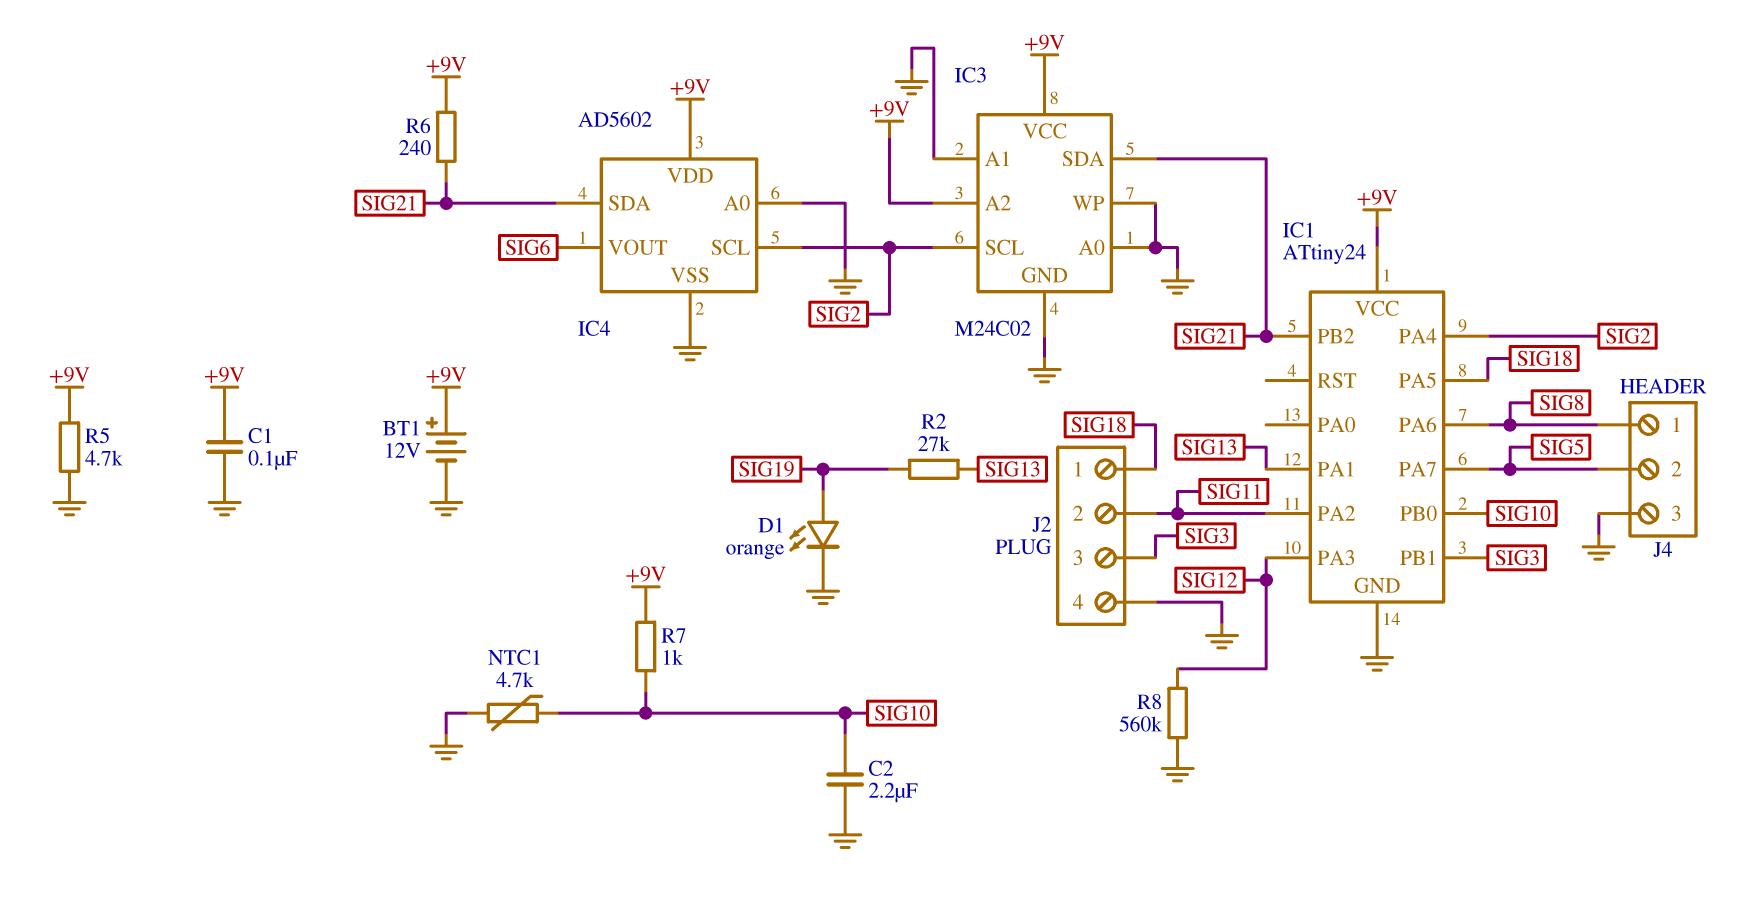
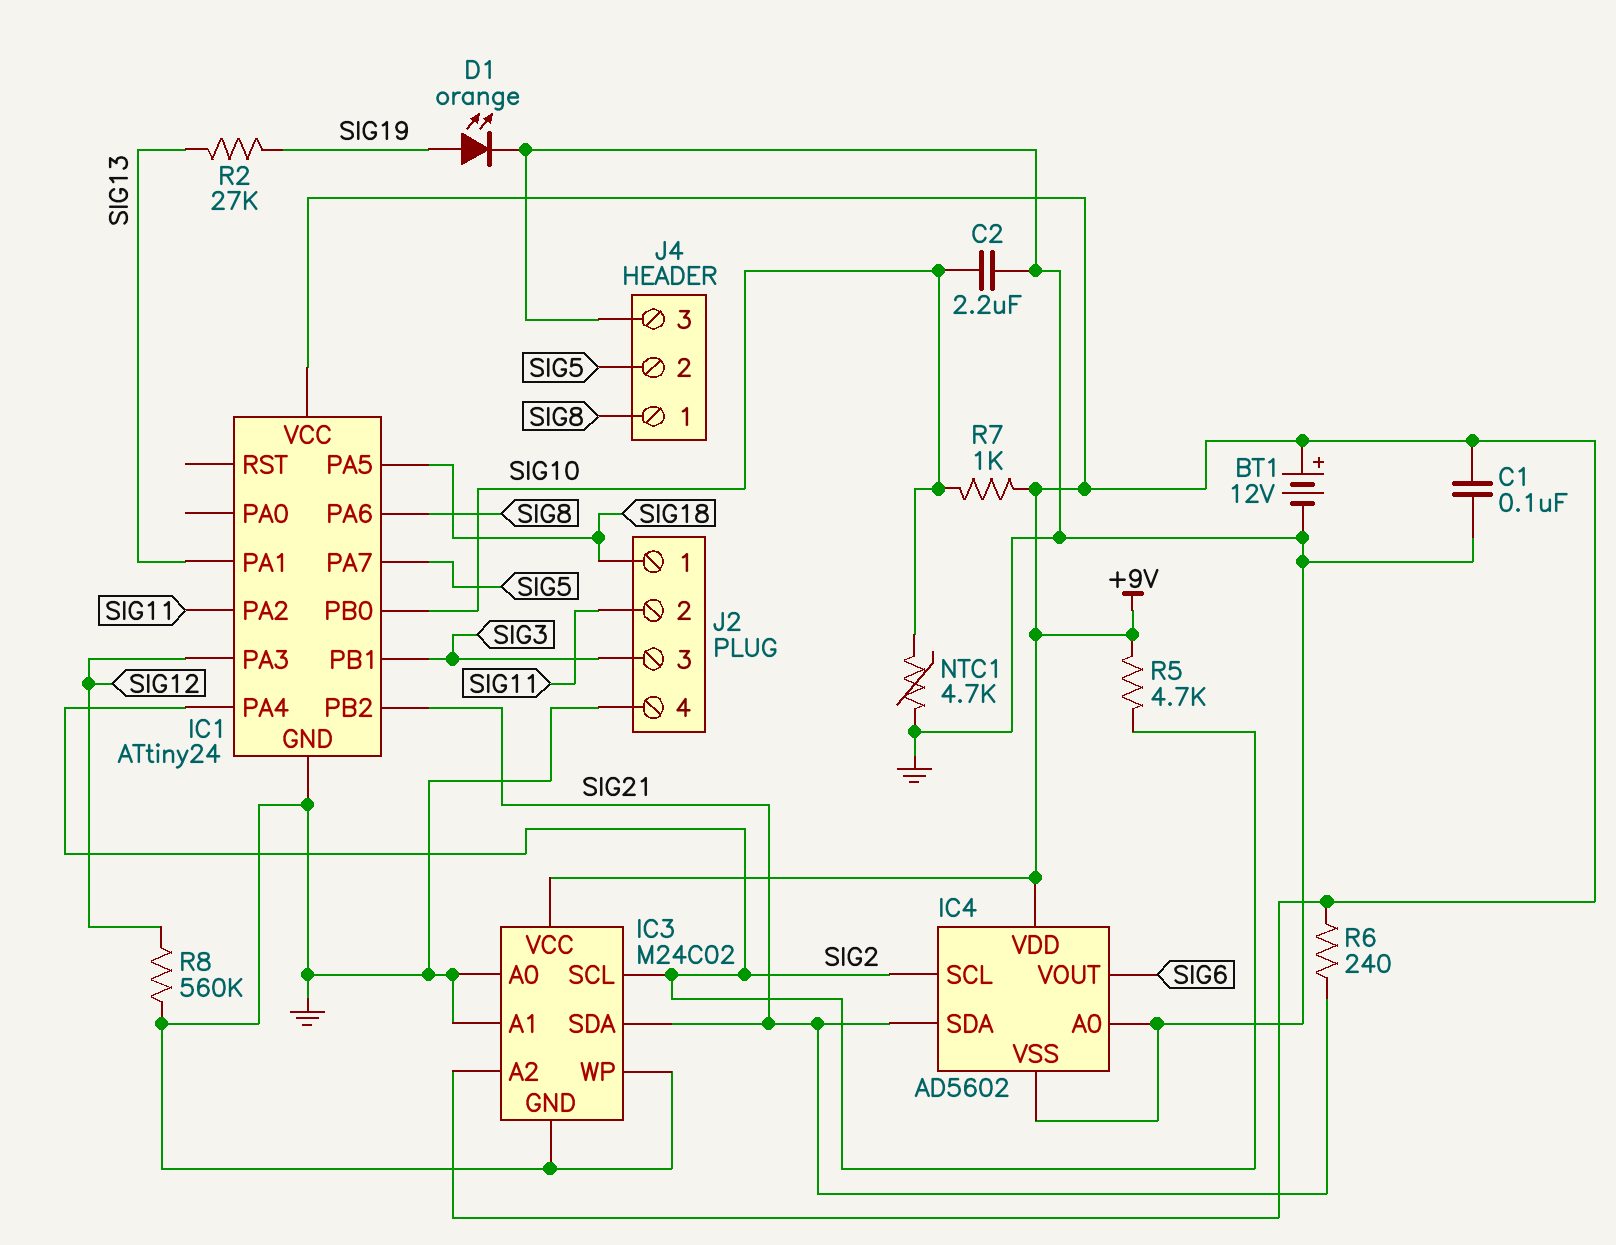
R5: 4.7k (+9V, GND) -> 4.7k (+9V, SIG2)

